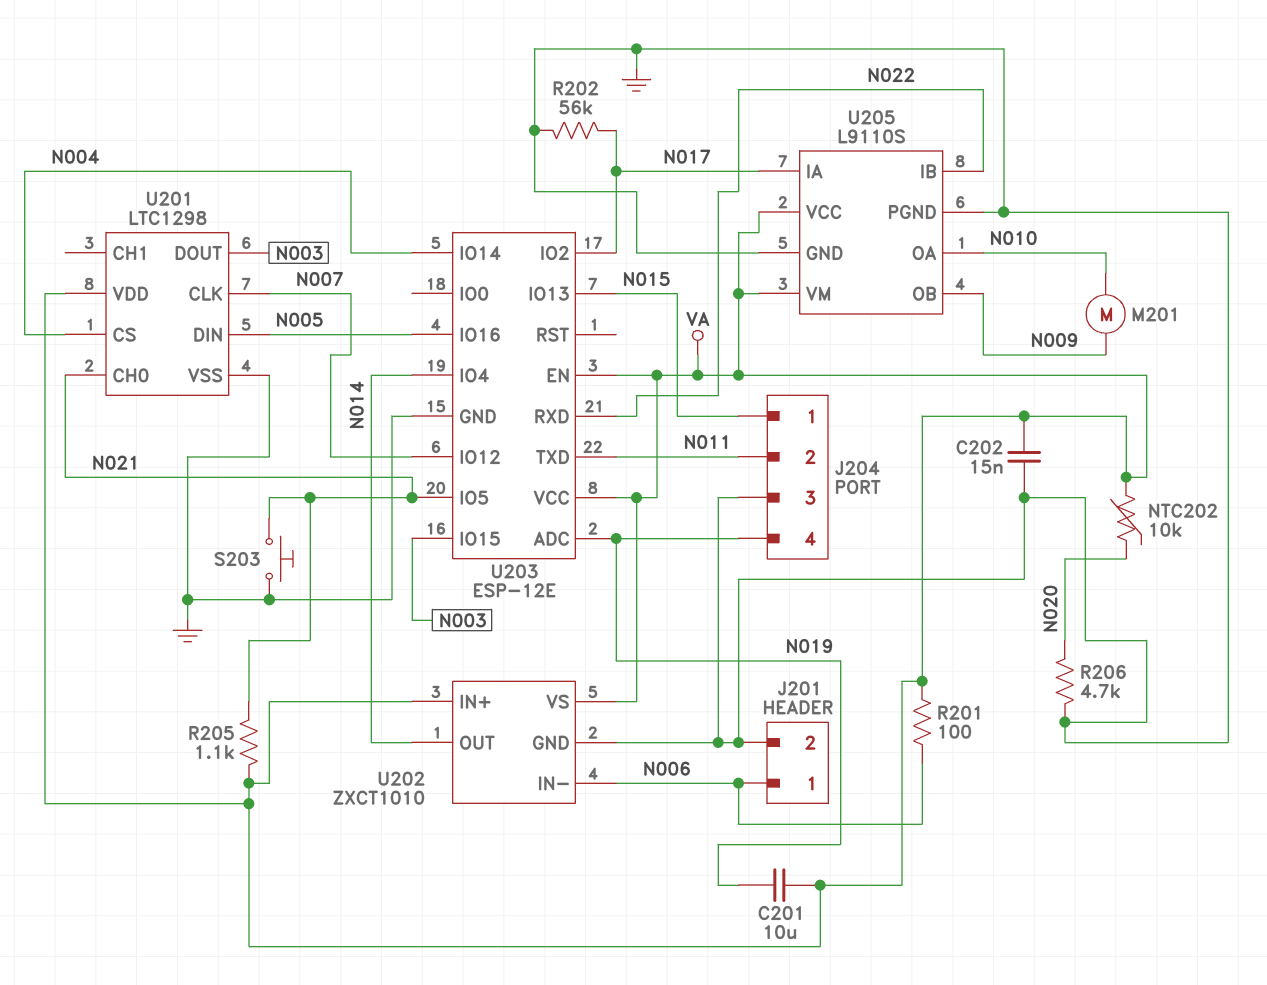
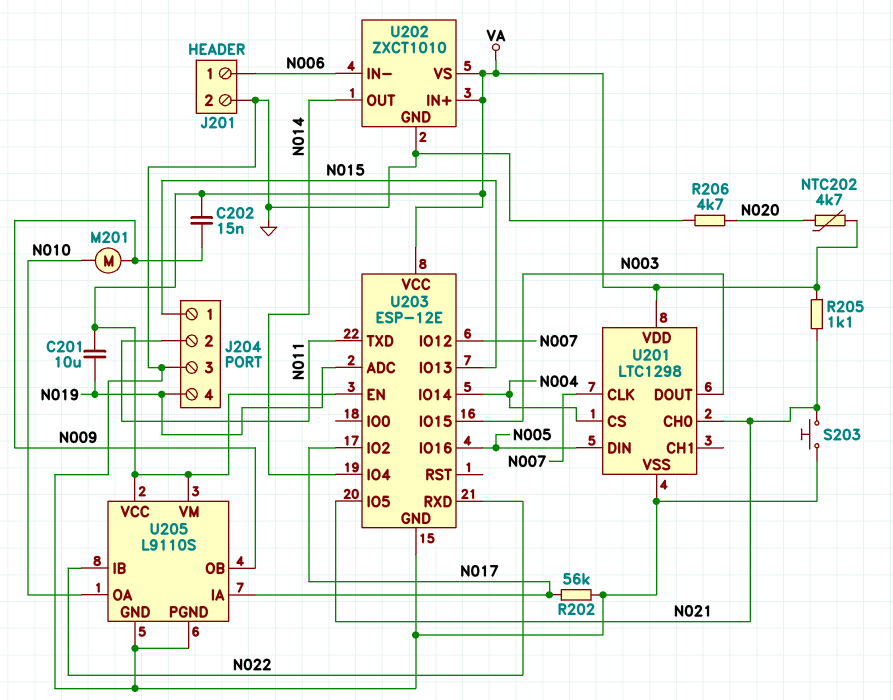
C202: 15nF (GND, VA) -> 15nF (N009, VA)
NTC202: 10k (N020, VA) -> 4.7k (N020, VA)
R201: 100 (N006, VA) -> none

